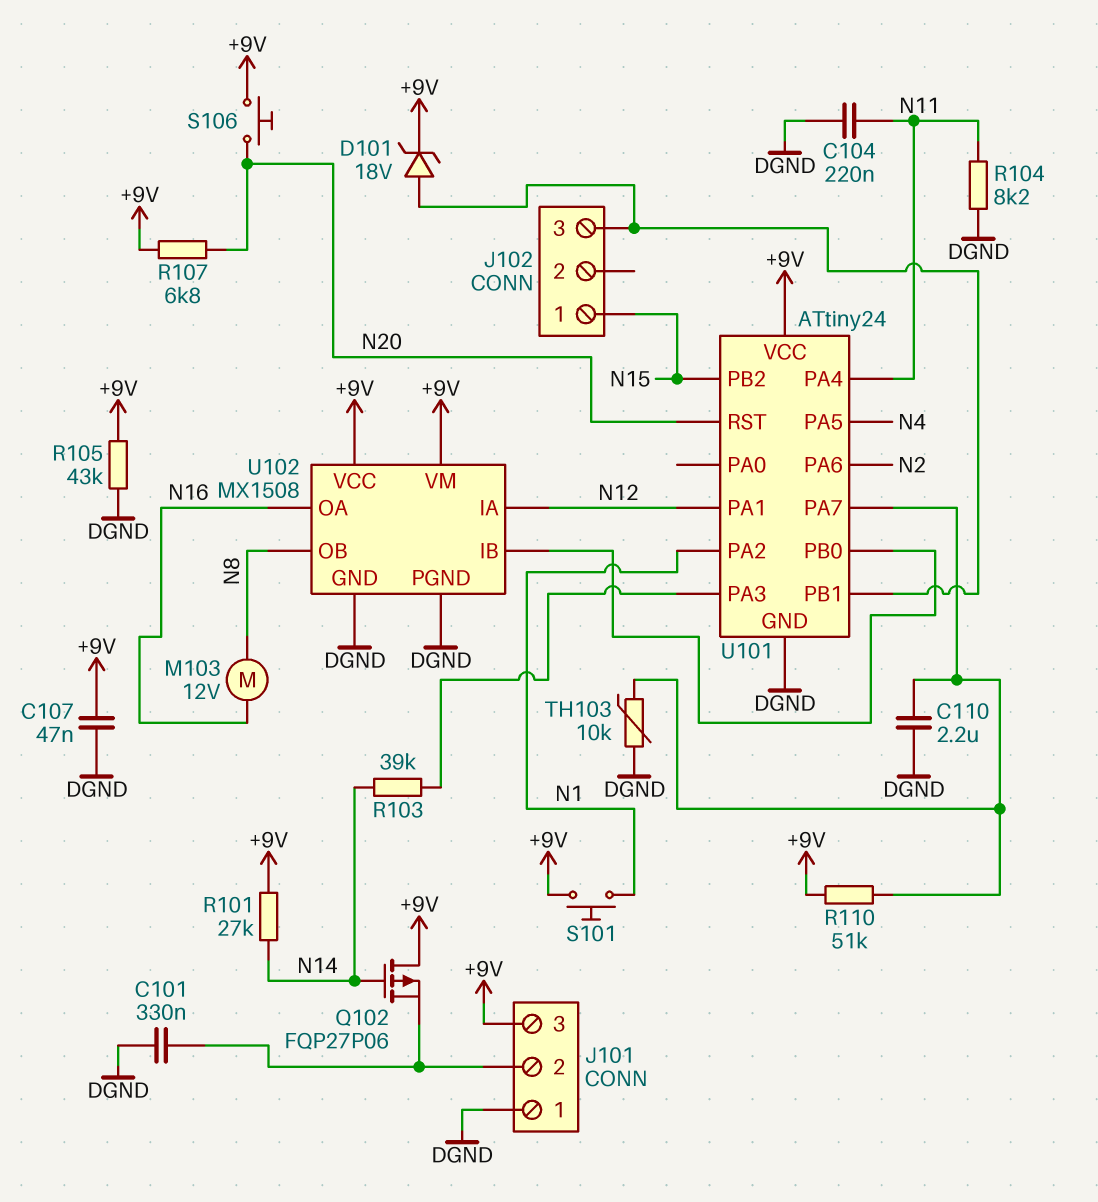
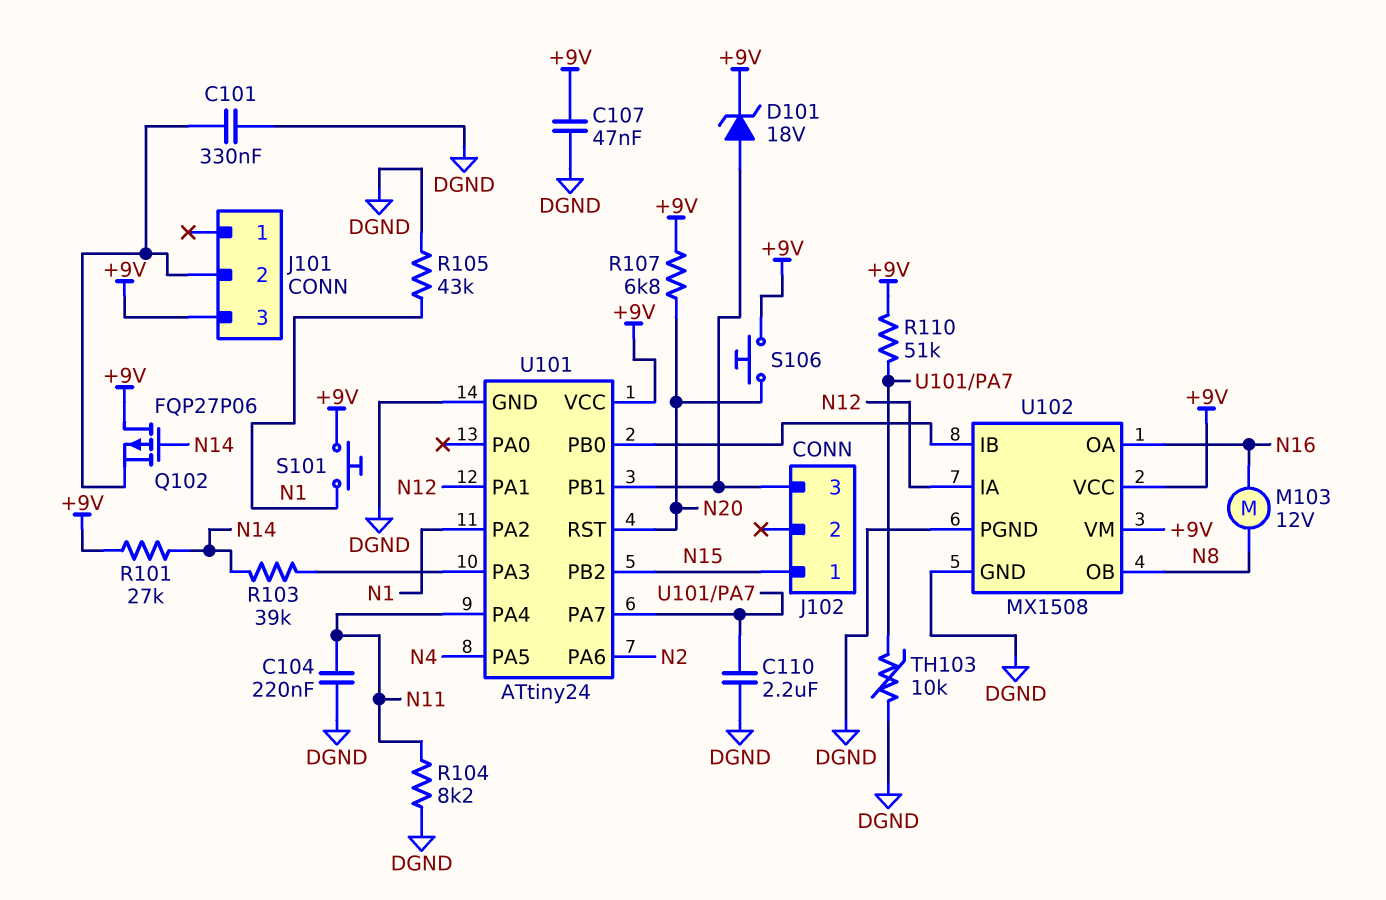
J101 pin 1: DGND -> none
R105: 43k (+9V, DGND) -> 43k (DGND, N1)

